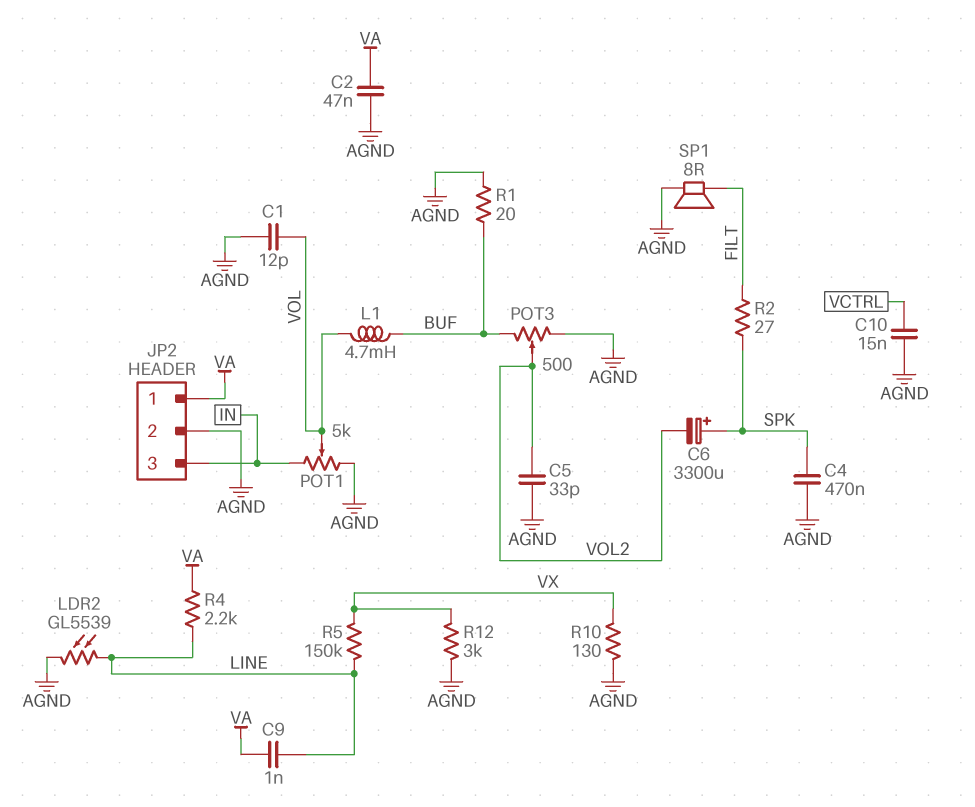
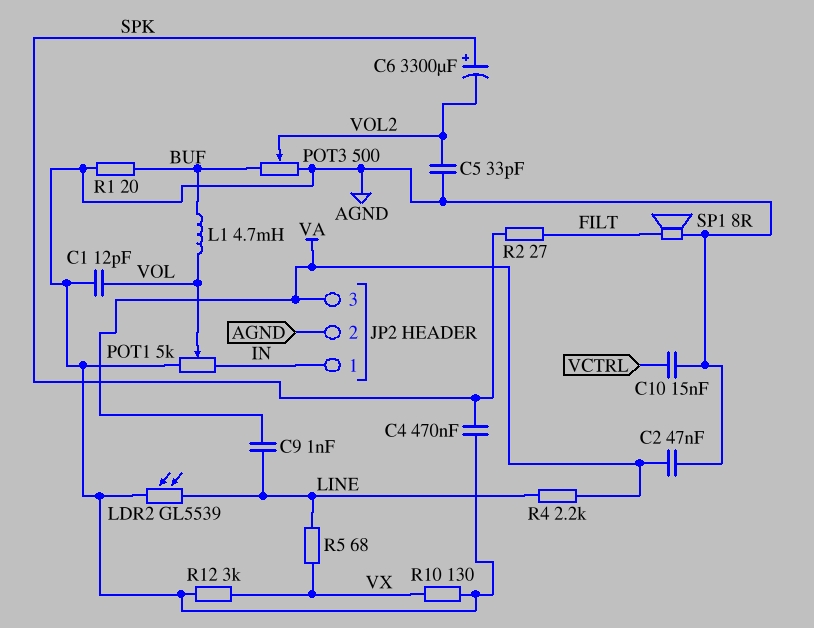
JP2 pin 1: VA -> IN
JP2 pin 3: IN -> VA
R5: 150k (LINE, VX) -> 68 (LINE, VX)

